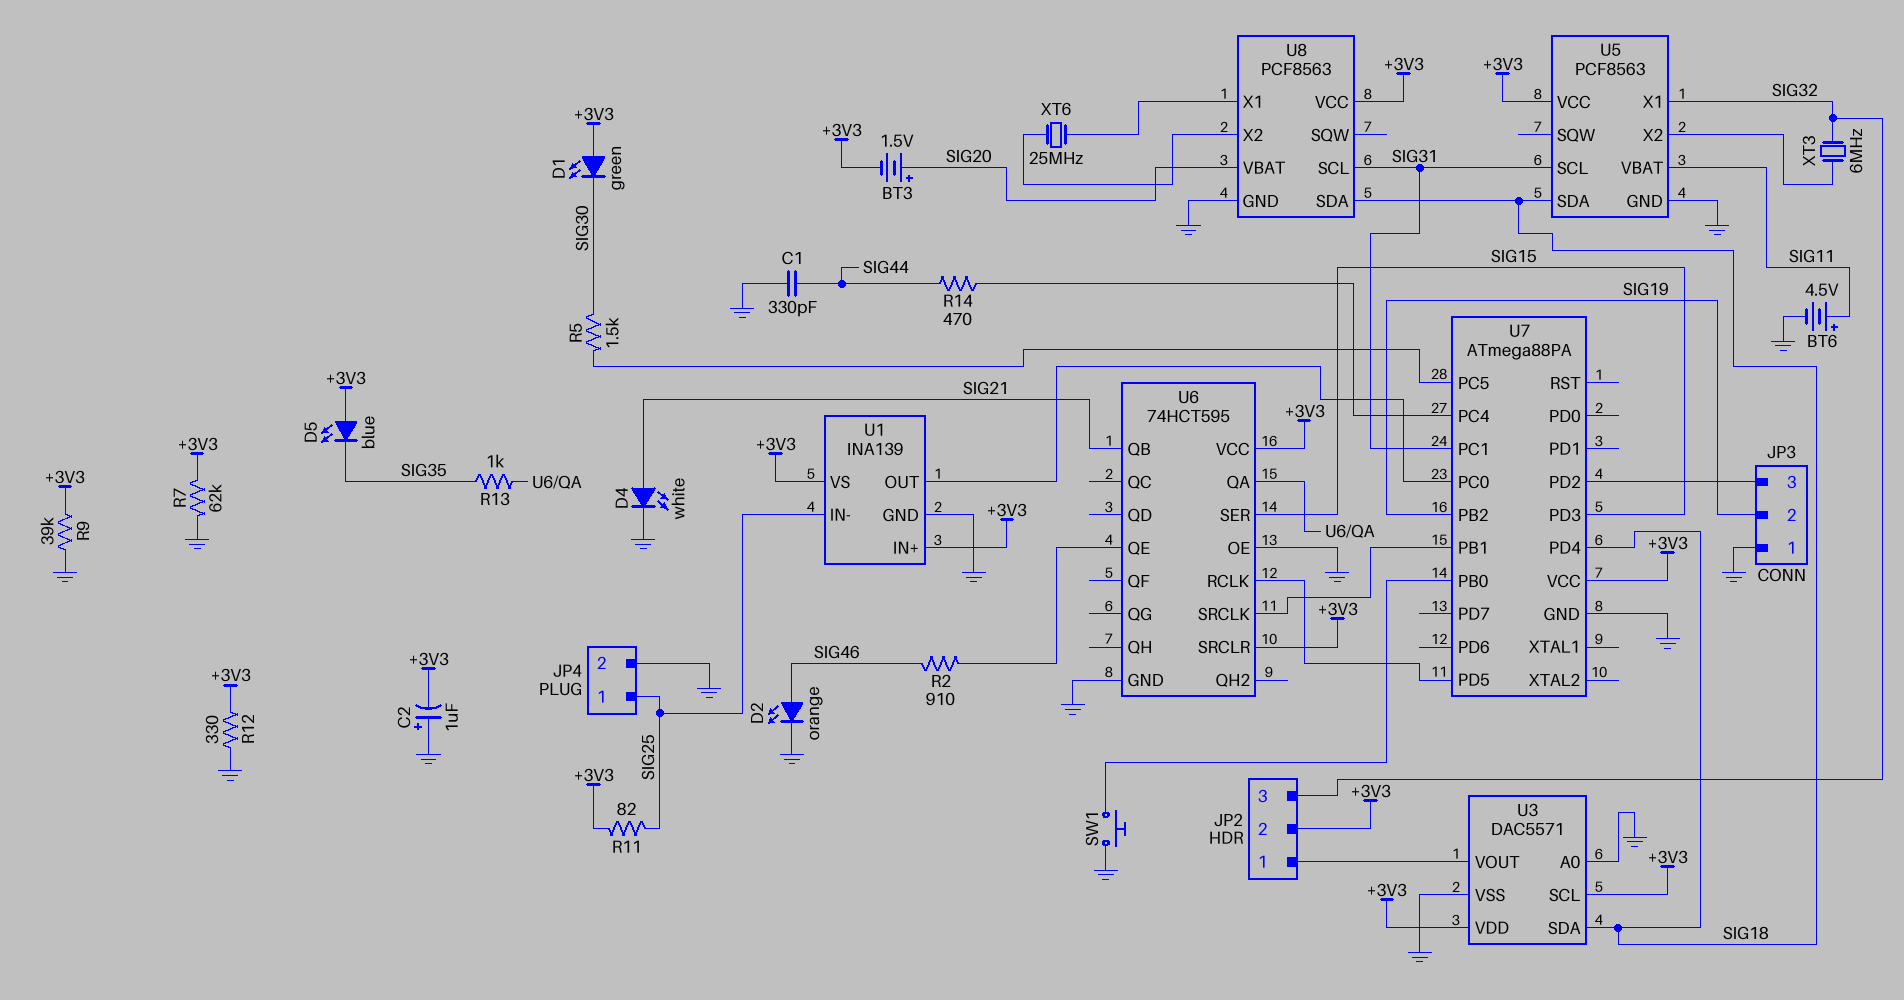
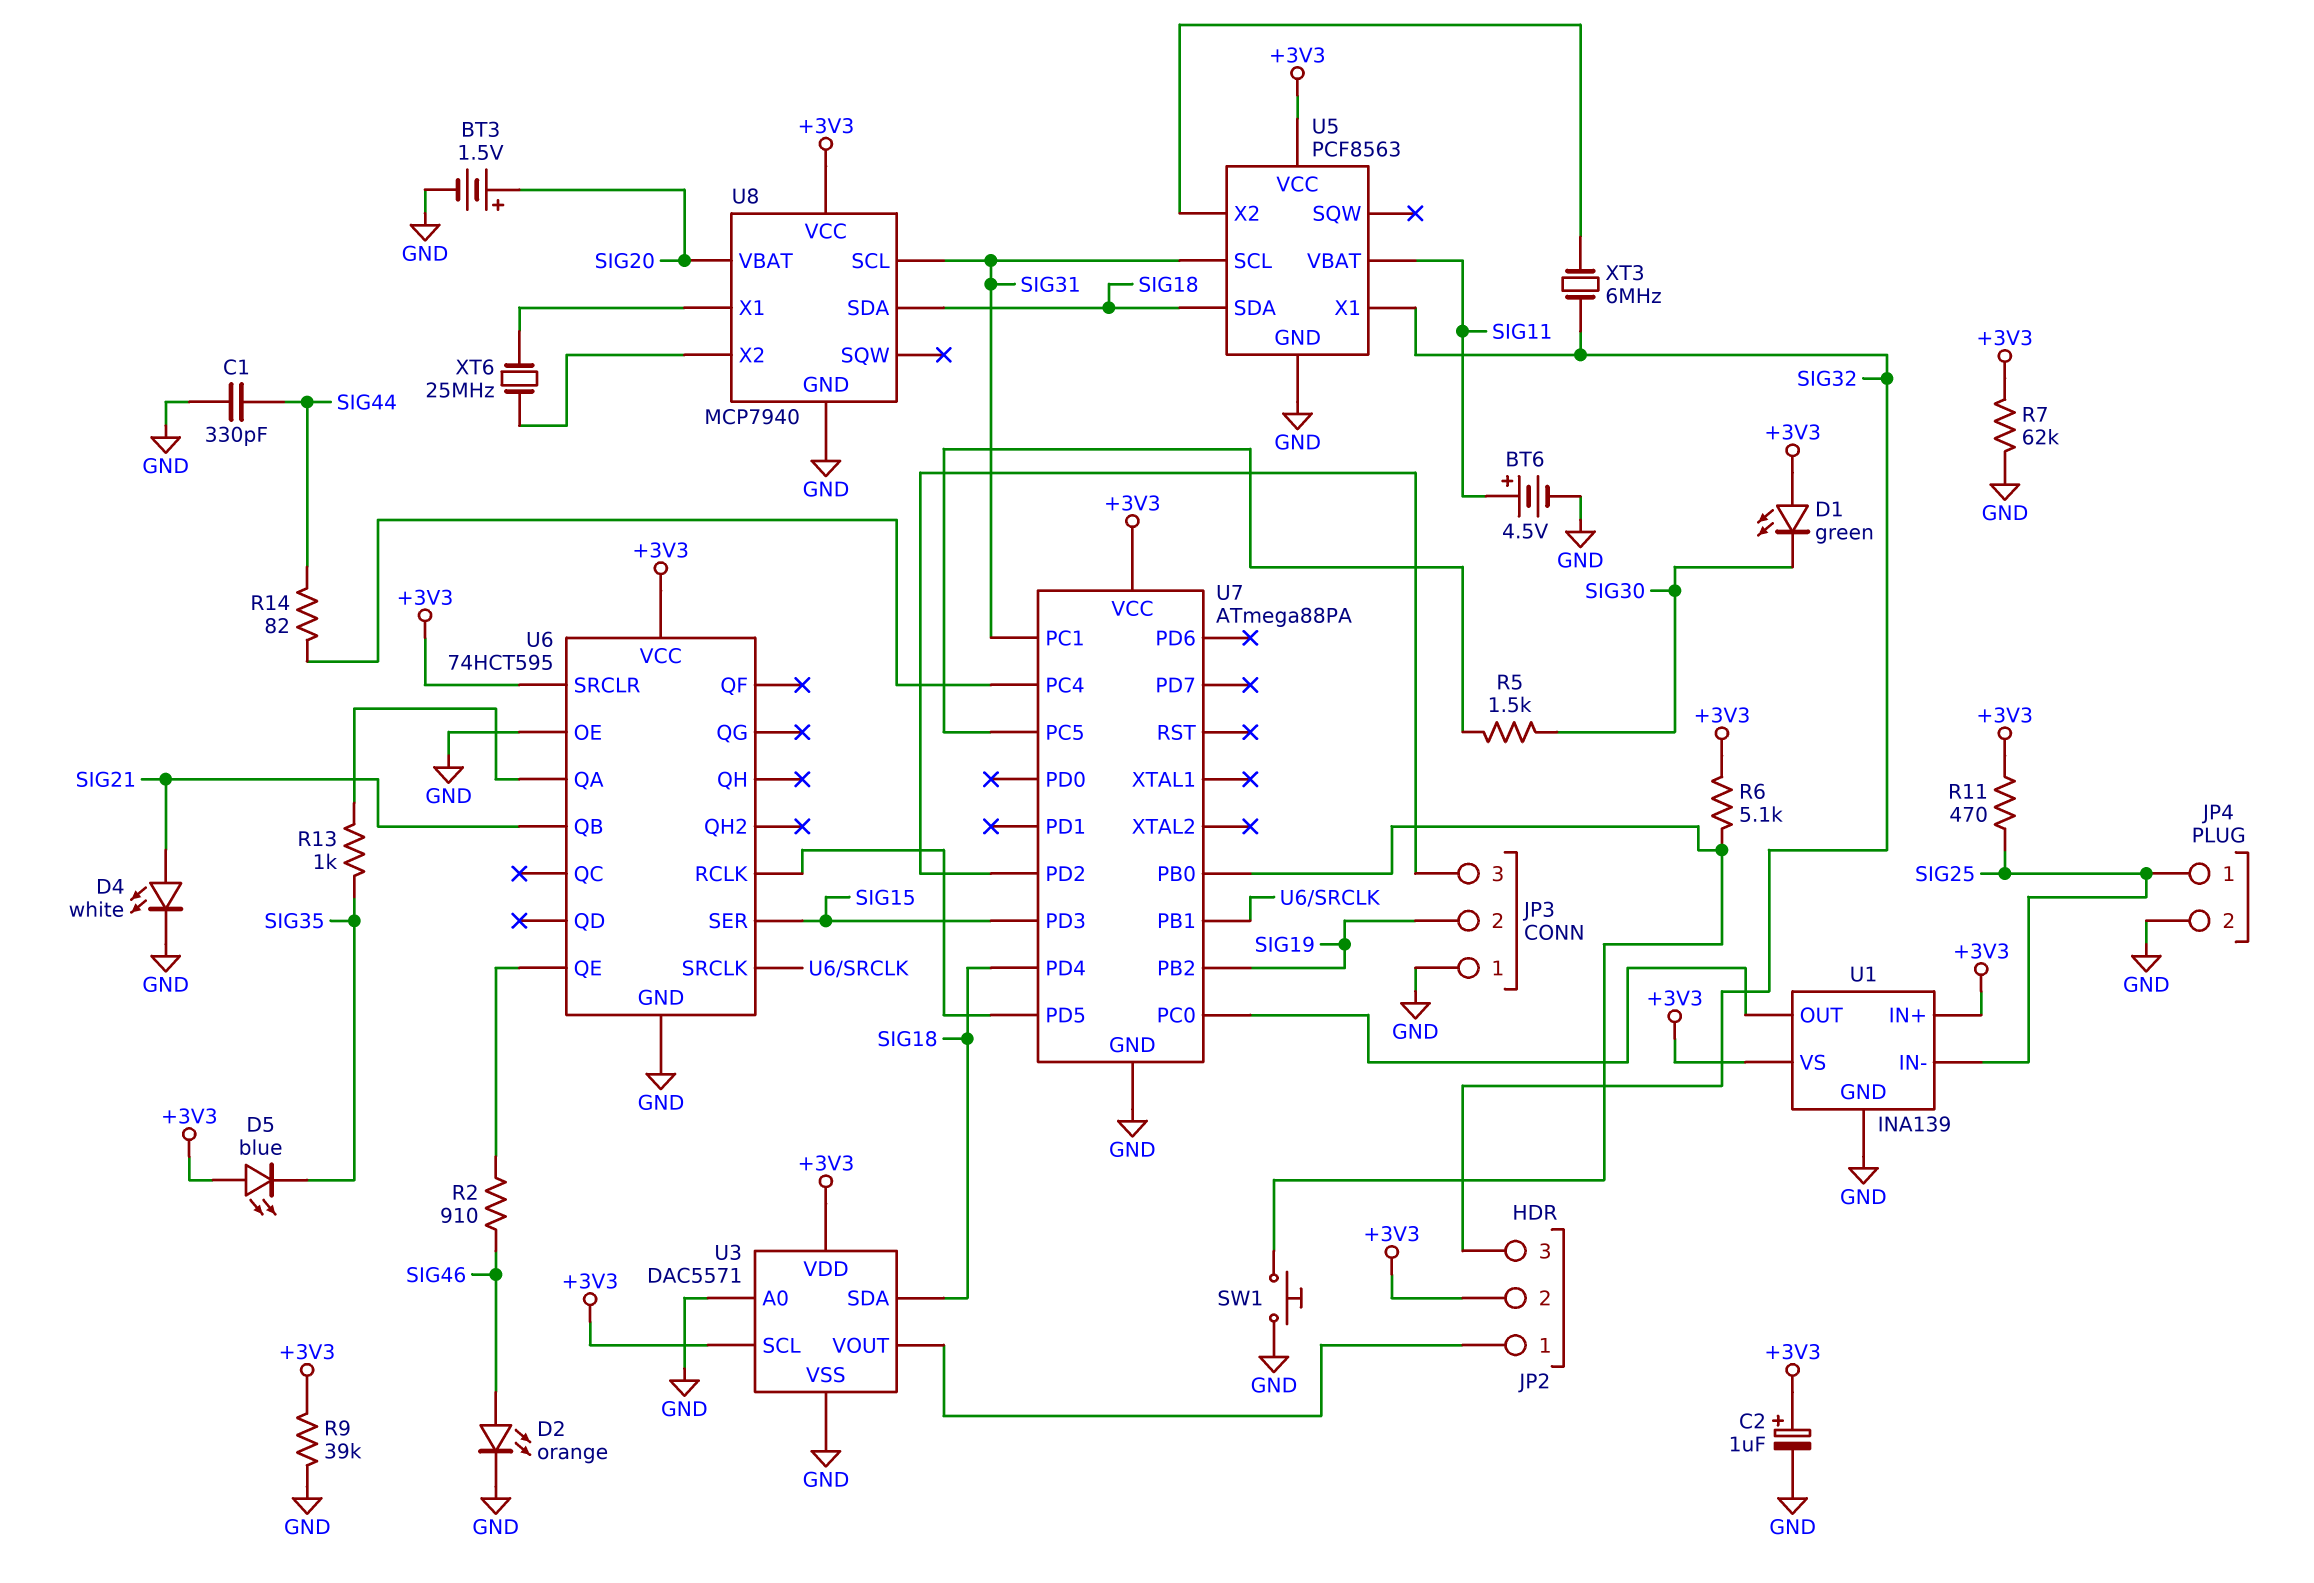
BT3: 1.5V (plus SIG20, minus +3V3) -> 1.5V (plus SIG20, minus GND)
C2: 1uF (plus GND, minus +3V3) -> 1uF (plus +3V3, minus GND)
R6: none -> 5.1k (+3V3, U7/PB0)
R11: 82 (+3V3, SIG25) -> 470 (+3V3, SIG25)
R12: 330 (+3V3, GND) -> none
R14: 470 (SIG44, U7/PC4) -> 82 (SIG44, U7/PC4)
U8: PCF8563 -> MCP7940

